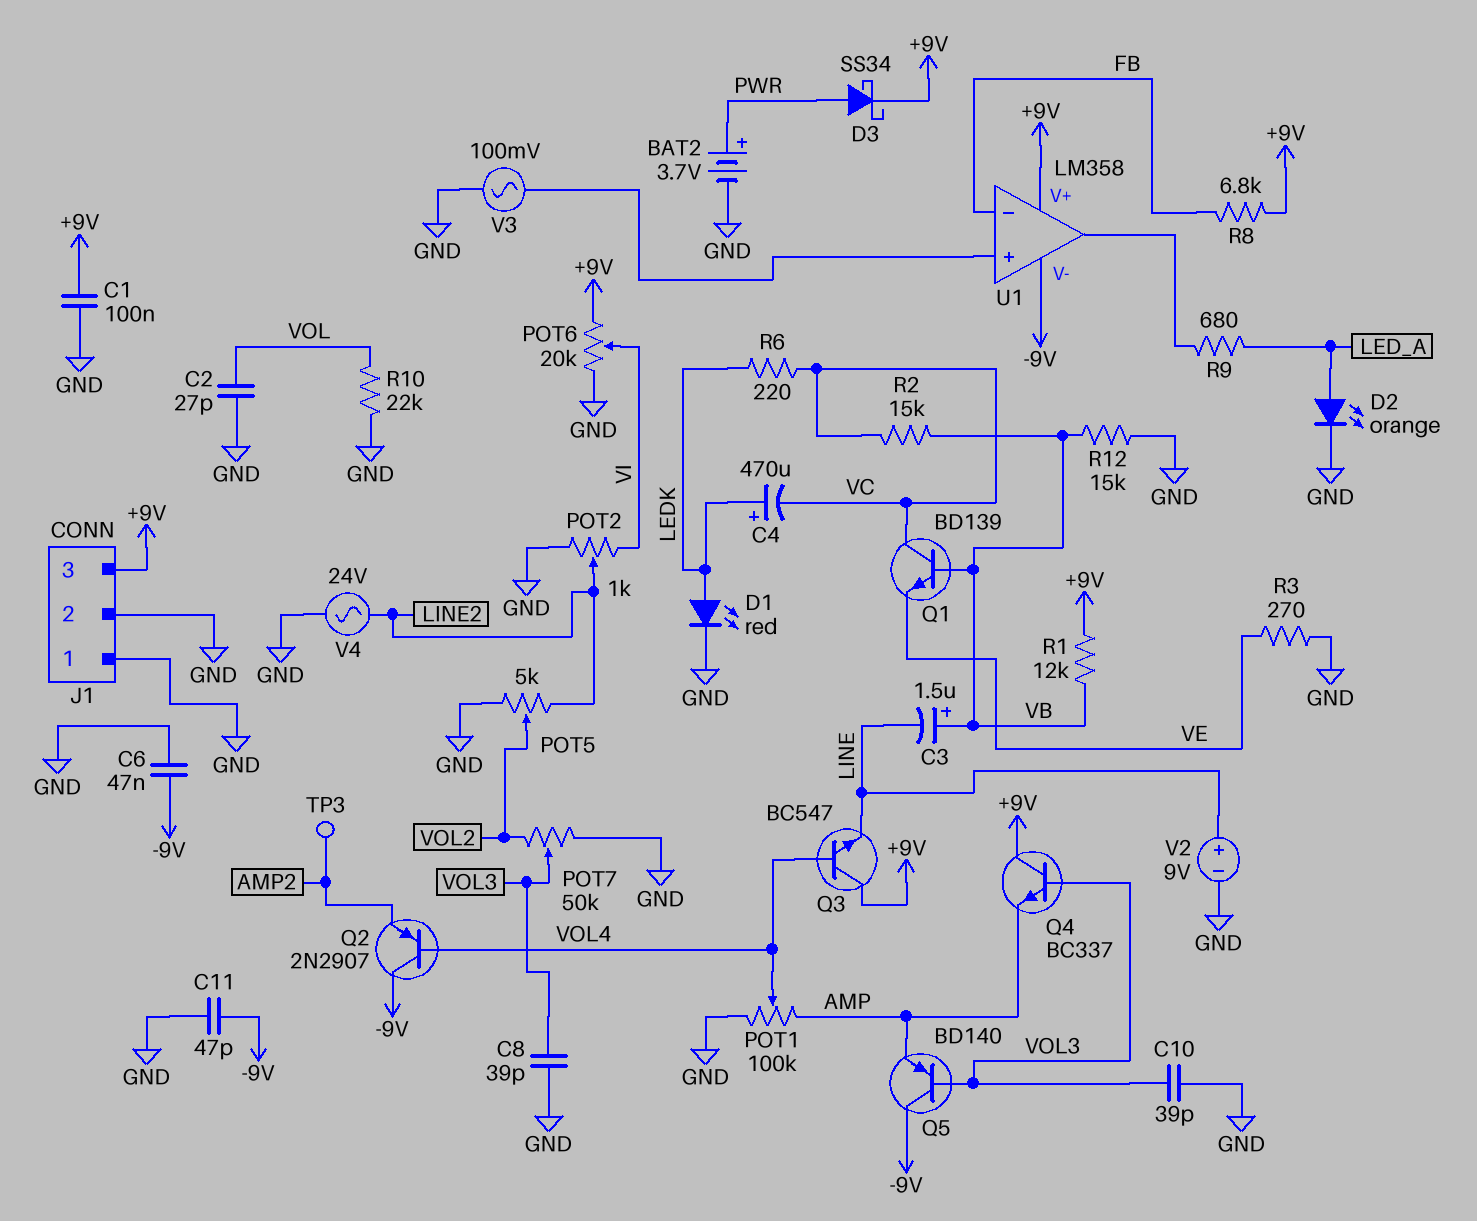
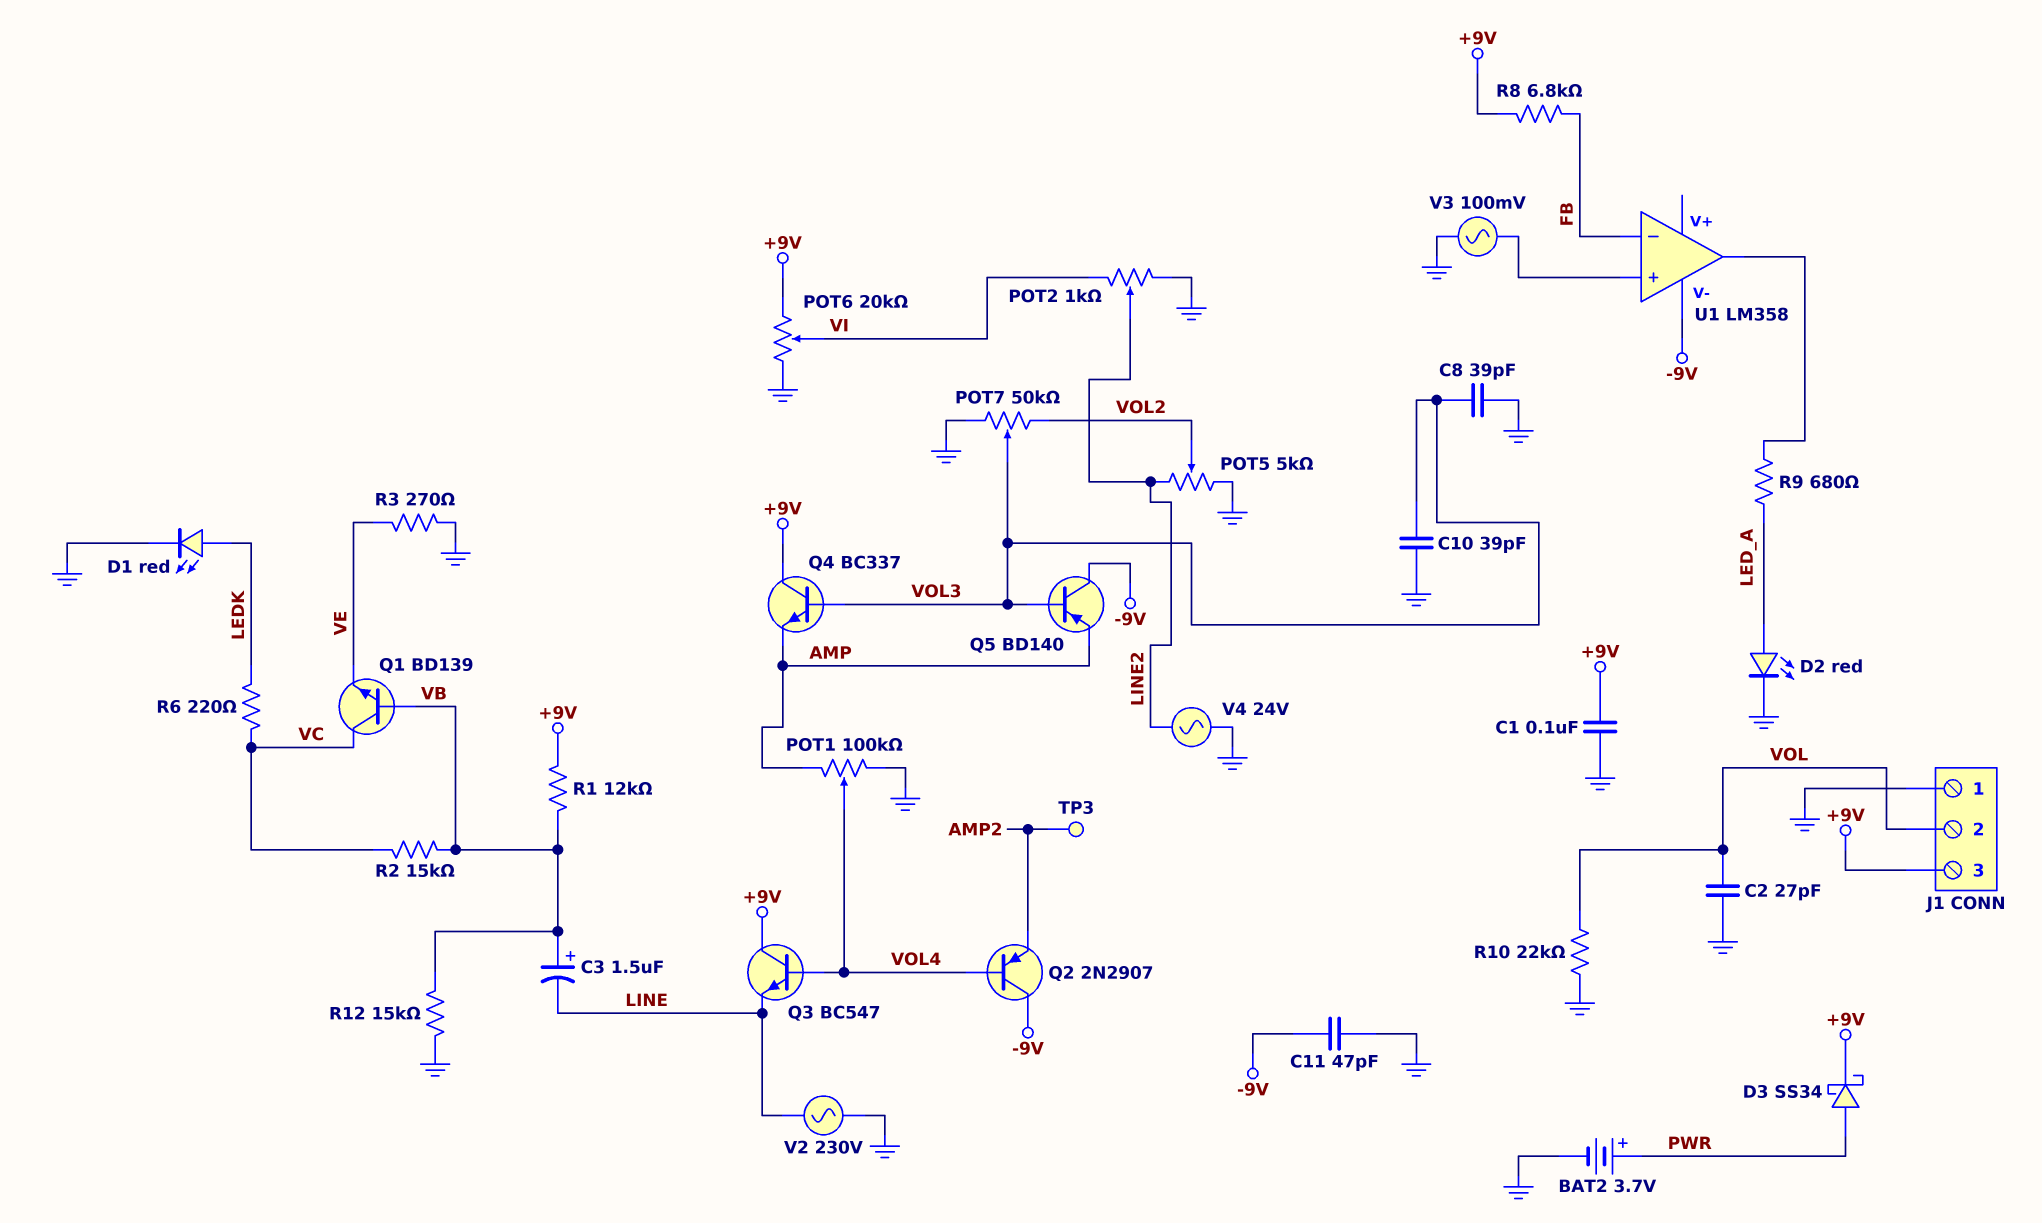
C4: 470uF (plus LEDK, minus VC) -> none
C6: 47nF (-9V, GND) -> none
D2: LED orange (A LED_A, K GND) -> LED red (A LED_A, K GND)
J1 pin 2: GND -> VOL
U1 pin V+: +9V -> none
V2: 9V (plus LINE, minus GND) -> AC 230V (GND, LINE)

